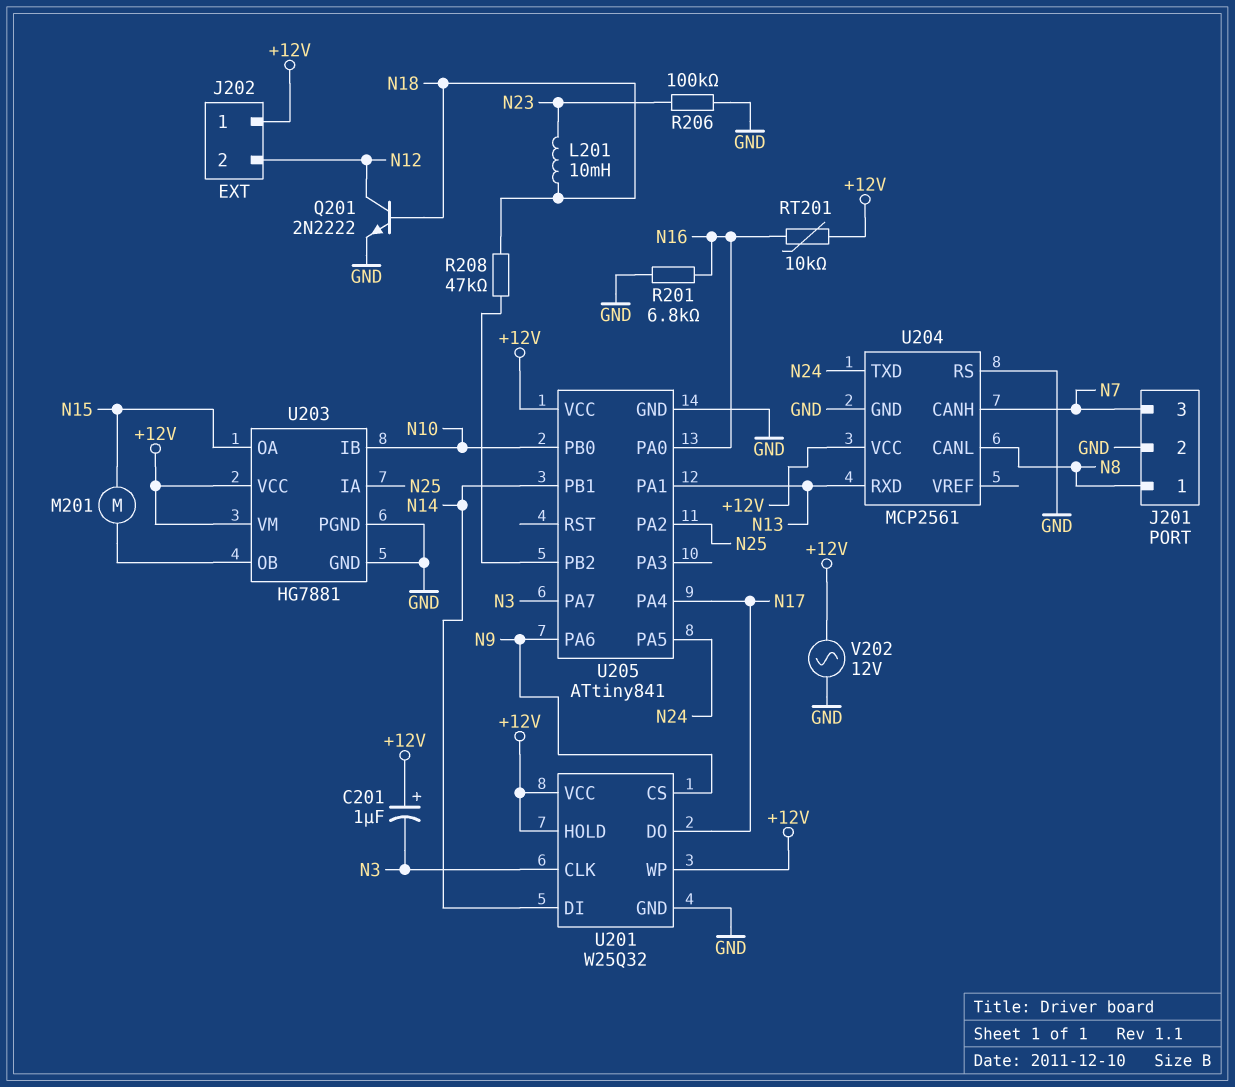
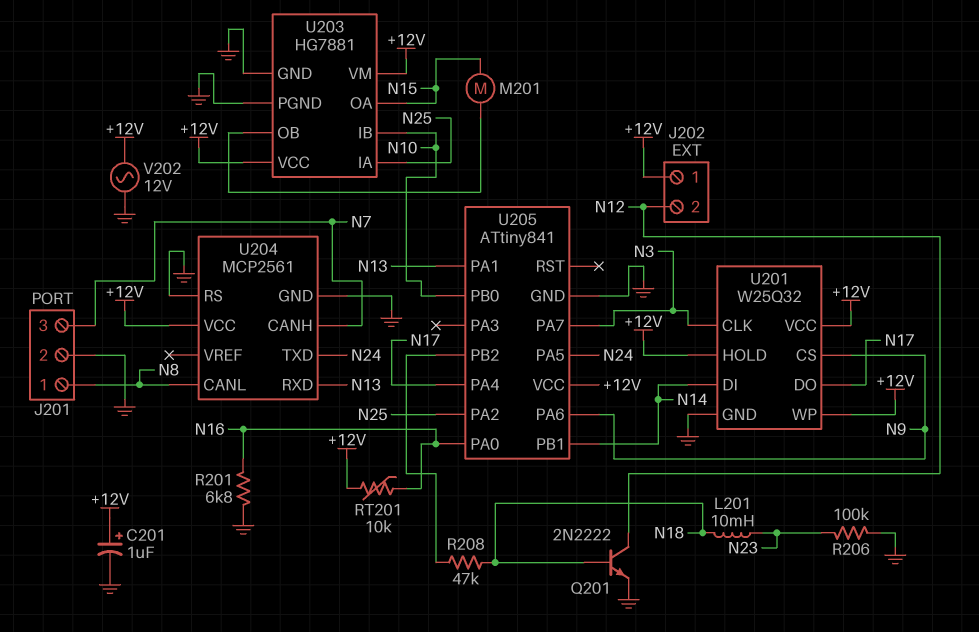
C201: 1uF (plus +12V, minus N3) -> 1uF (plus +12V, minus GND)

